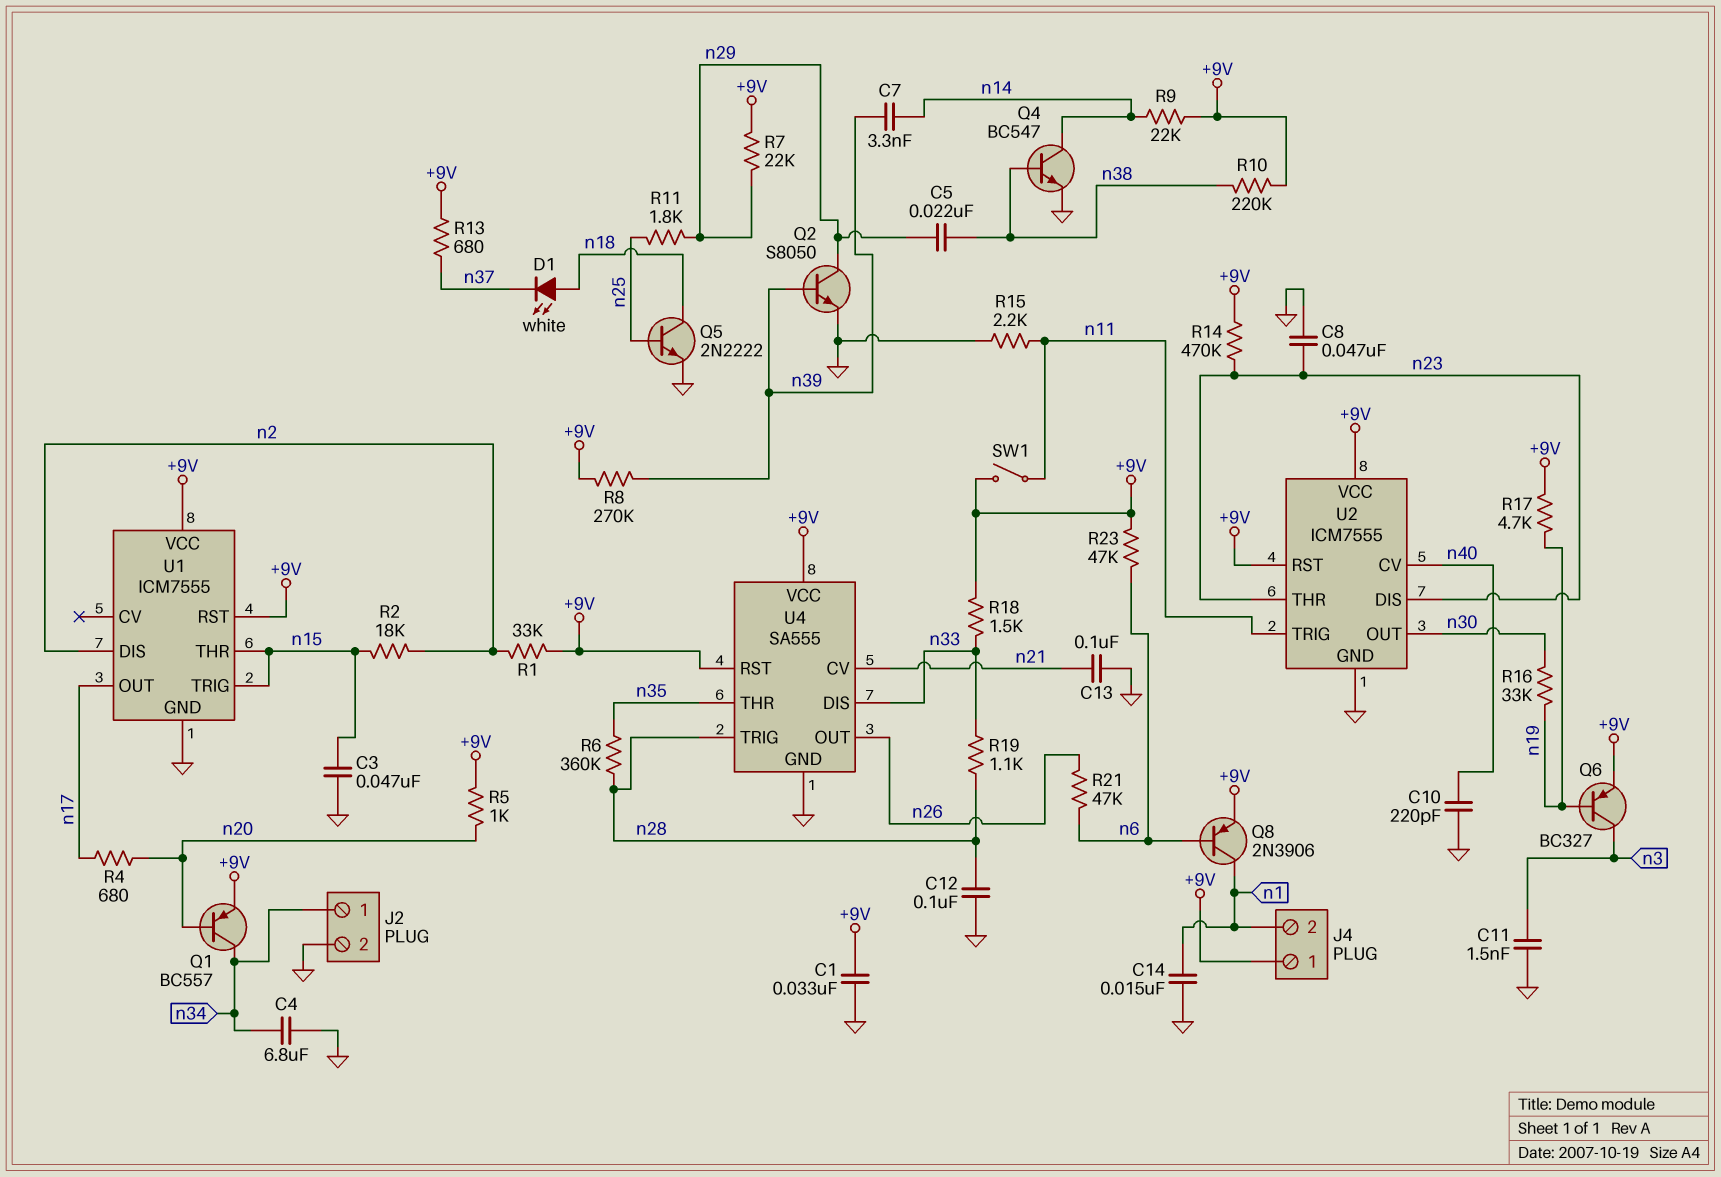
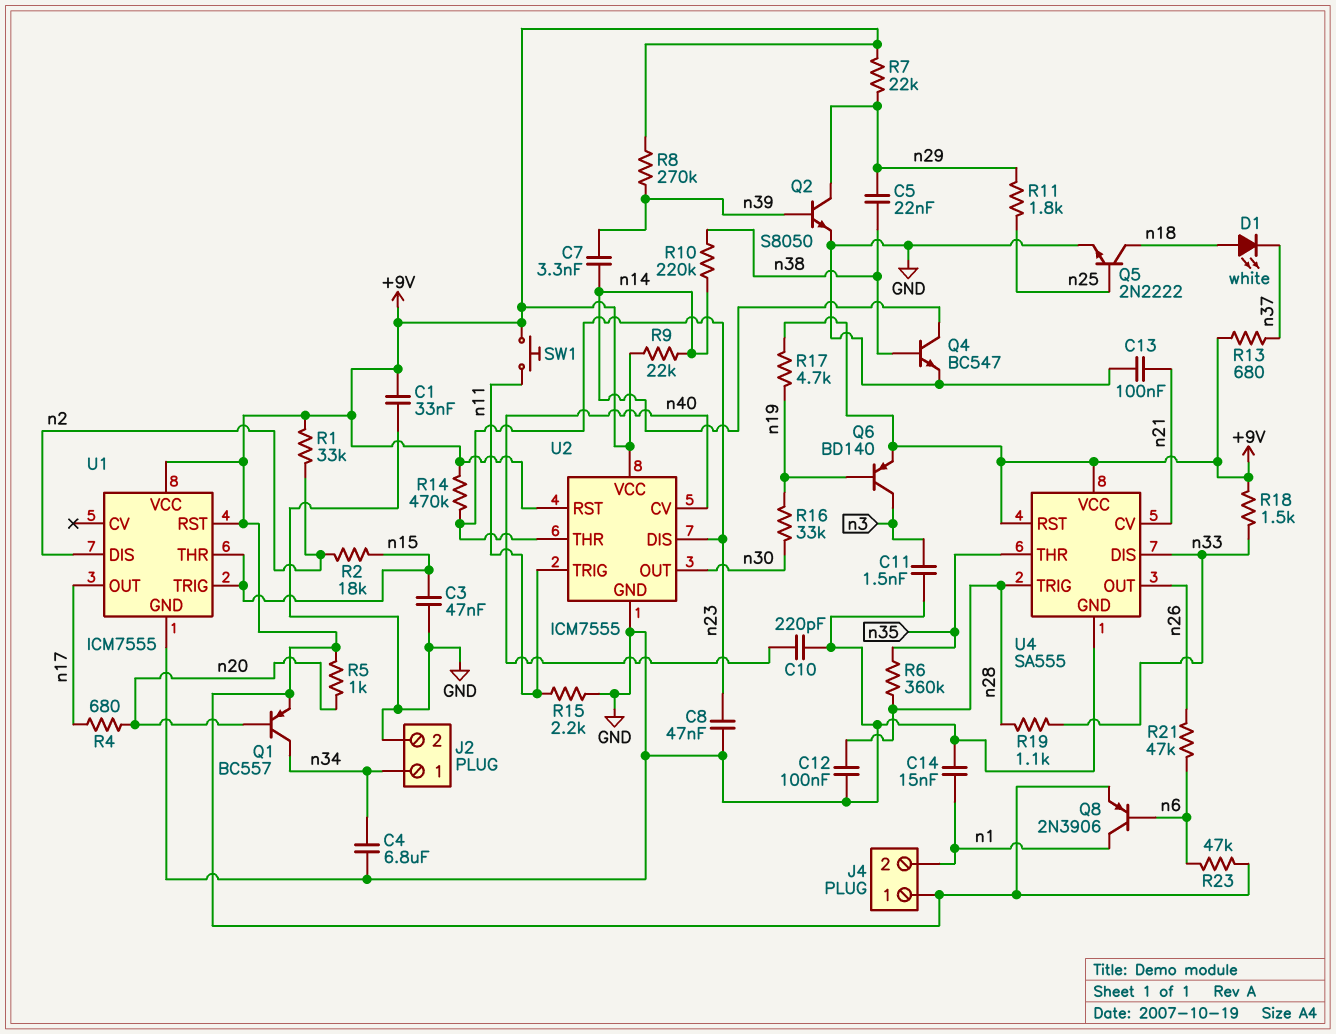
Q6: PNP BC327 (B n19, C n3, E +9V) -> PNP BD140 (B n19, C n3, E +9V)
R10: 220k (+9V, n38) -> 220k (n14, n38)
SW1: switch (+9V, n11) -> button (+9V, n11)

